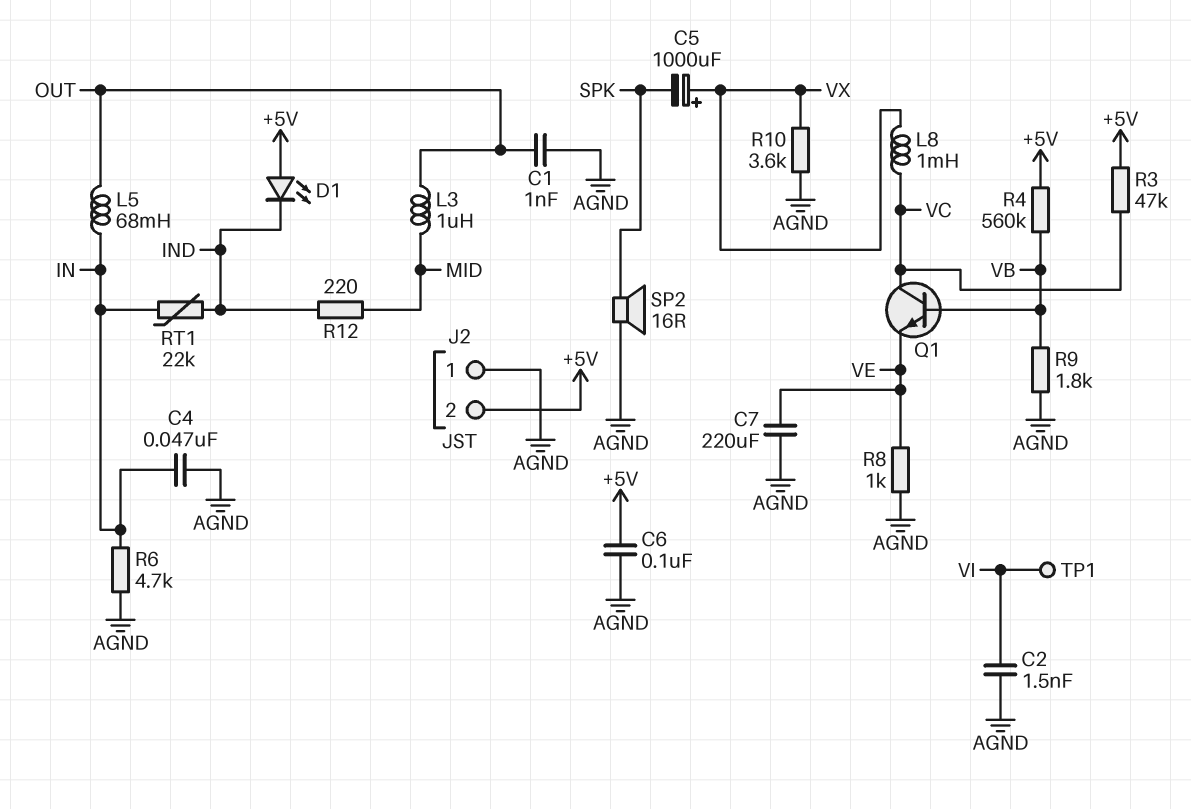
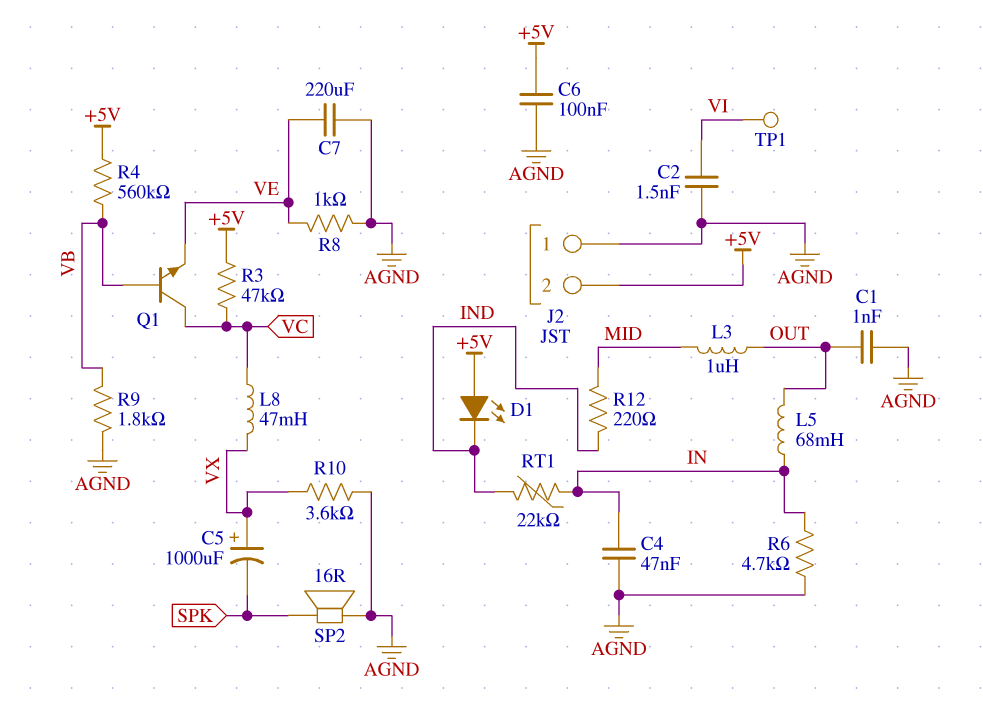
L8: 1mH (VC, VX) -> 47mH (VC, VX)

